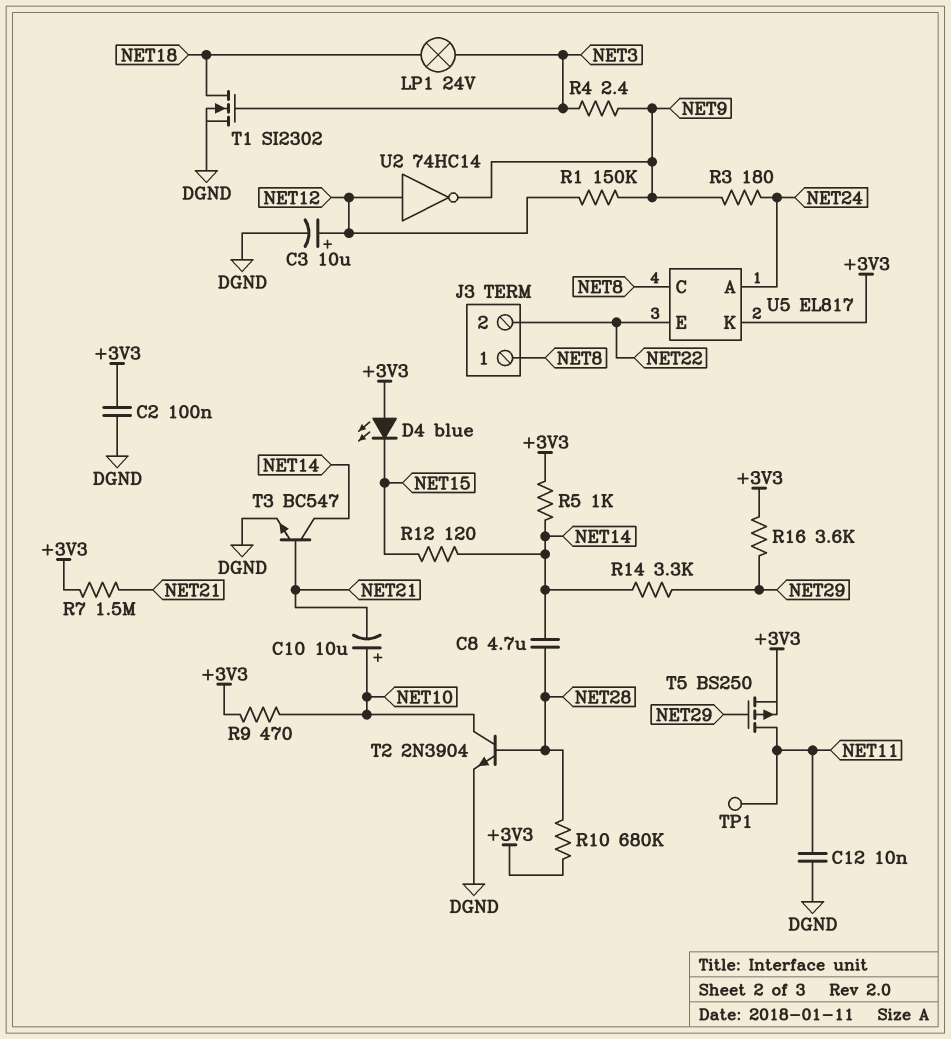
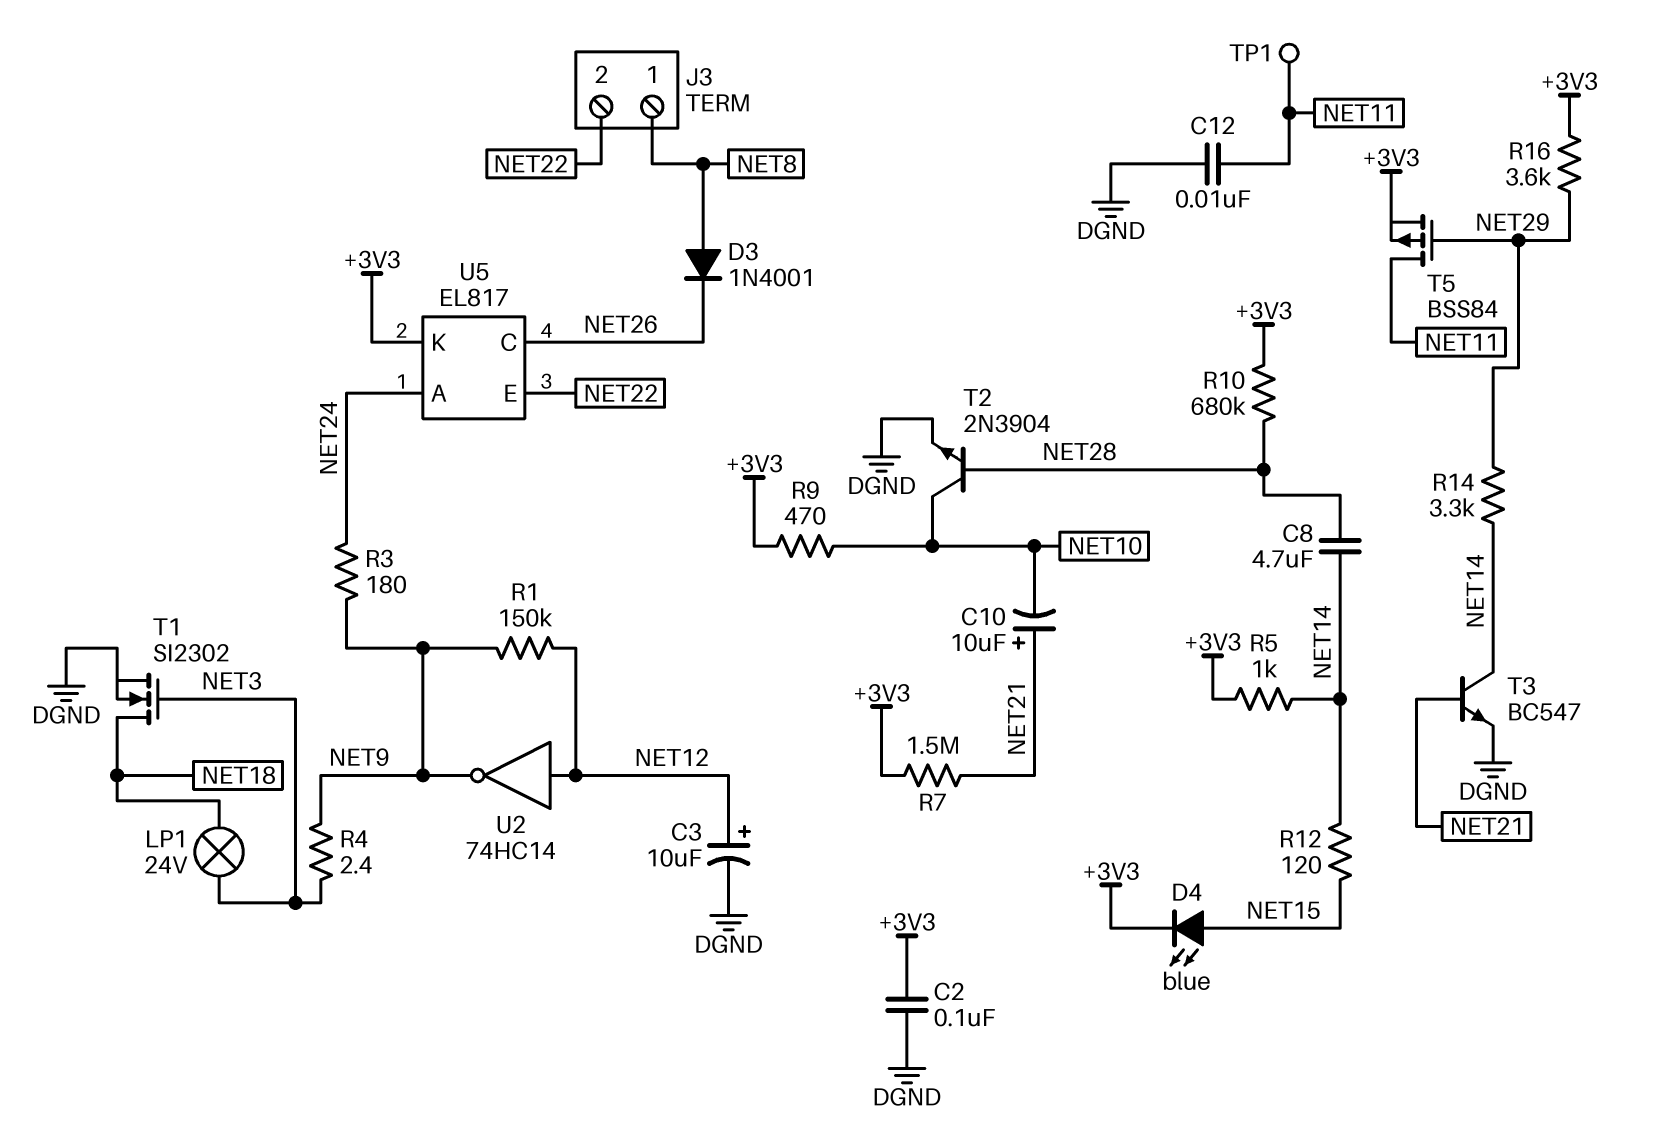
C10: 10uF (plus NET10, minus NET21) -> 10uF (plus NET21, minus NET10)
D3: none -> diode 1N4001 (A NET8, K NET26)
D4: LED blue (A +3V3, K NET15) -> LED blue (A NET15, K +3V3)
T5: PMOS BS250 (G NET29, D NET11, S +3V3) -> PMOS BSS84 (G NET29, D NET11, S +3V3)
U5 pin C: NET8 -> NET26

